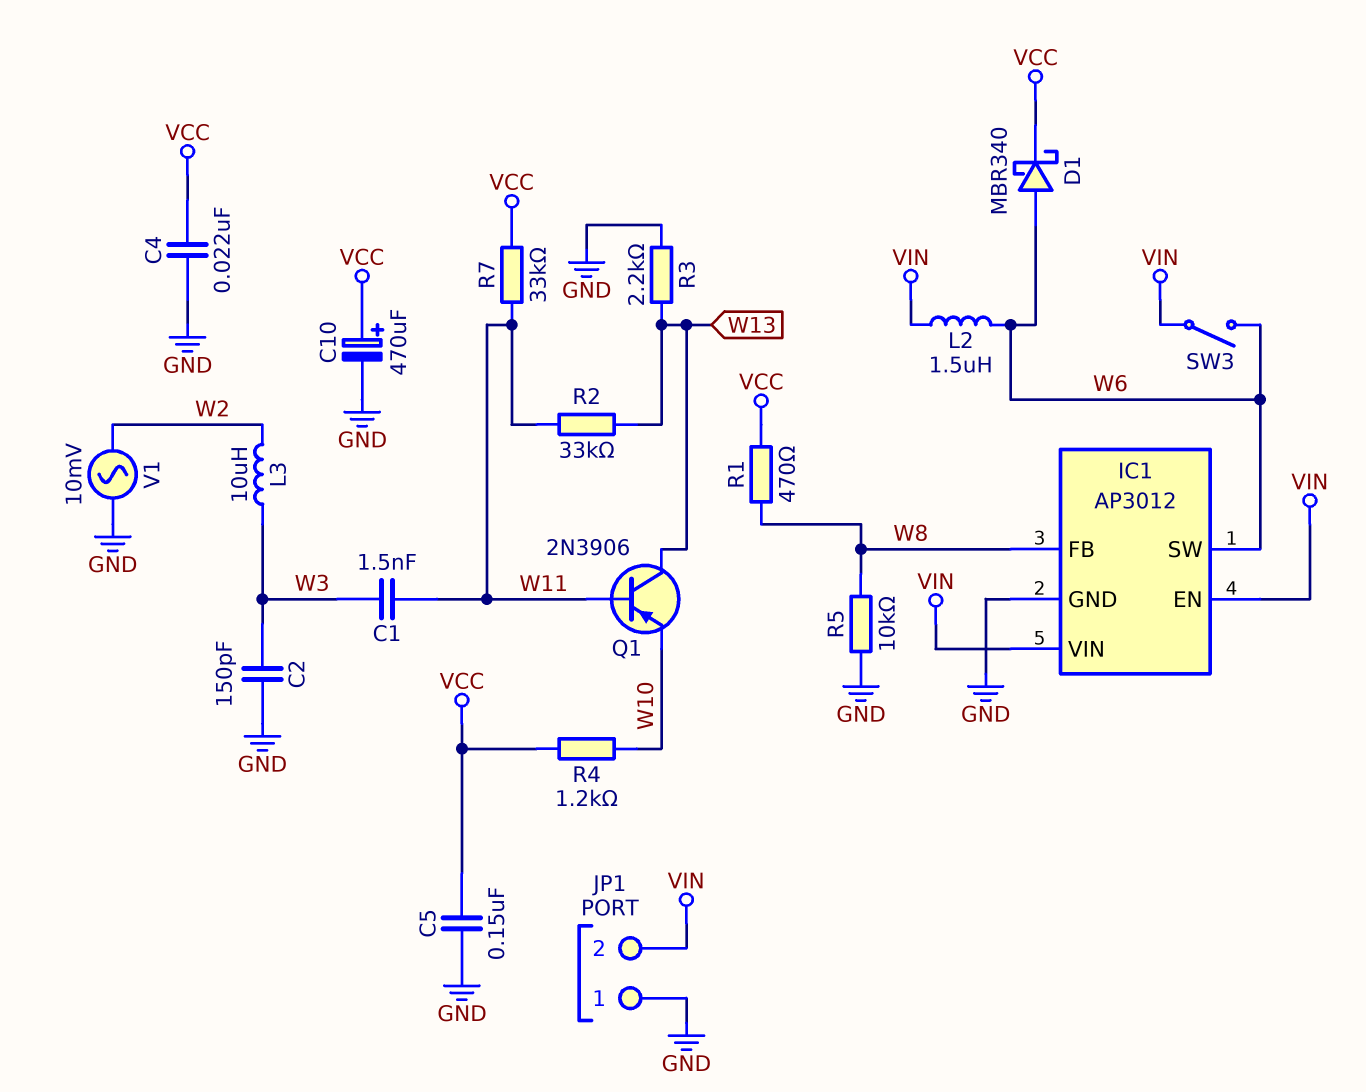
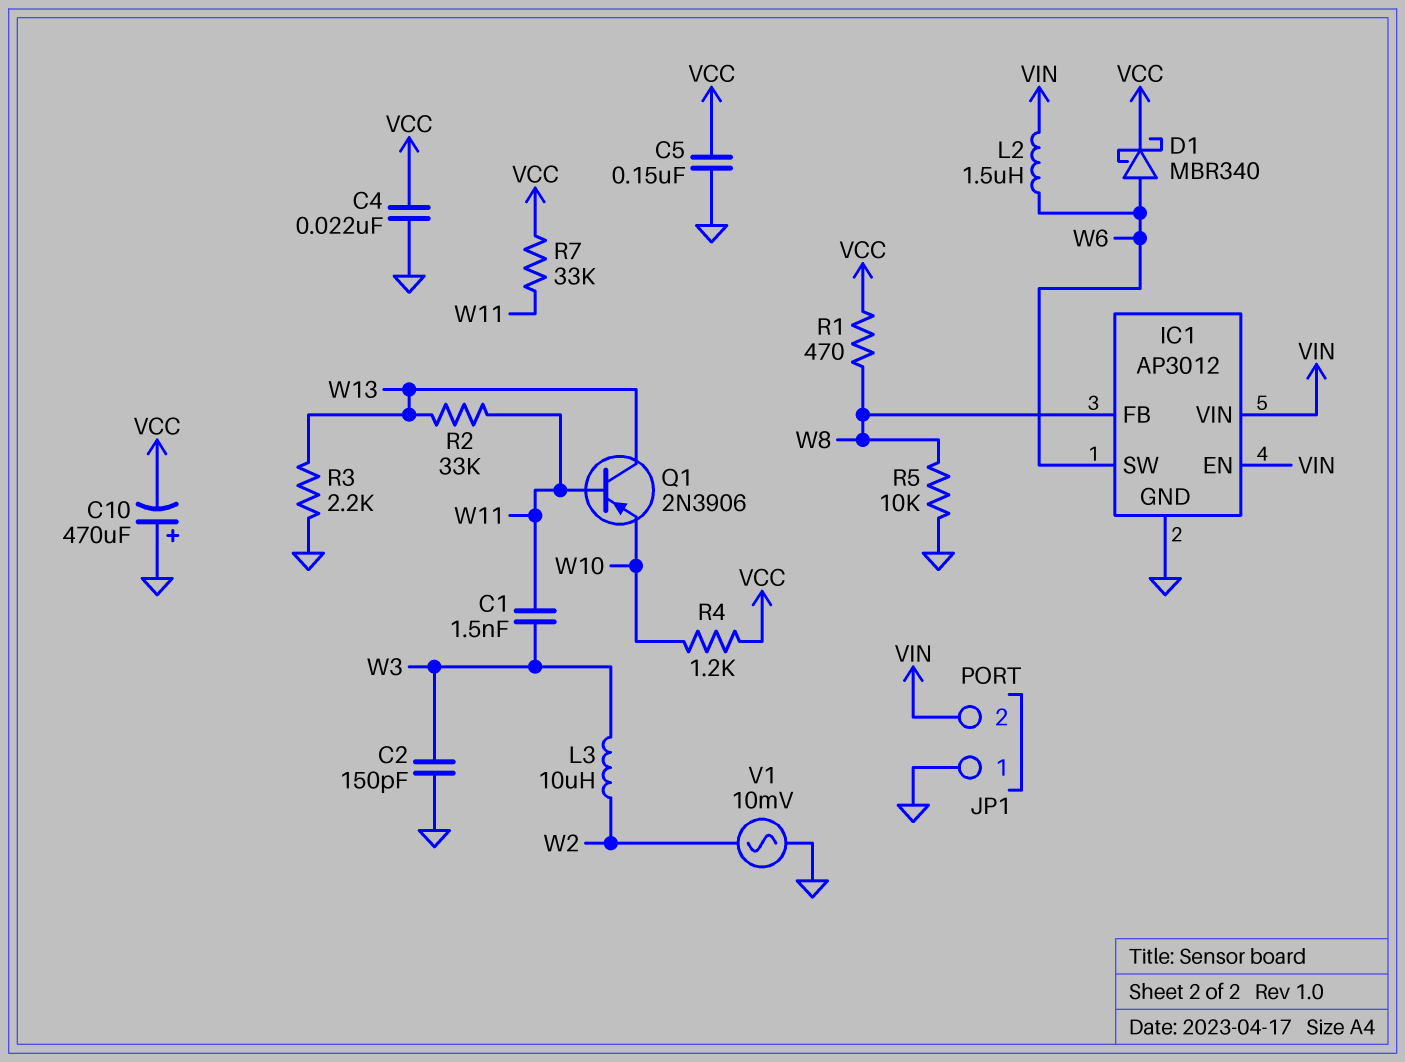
C10: 470uF (plus VCC, minus GND) -> 470uF (plus GND, minus VCC)
SW3: switch (VIN, W6) -> none

